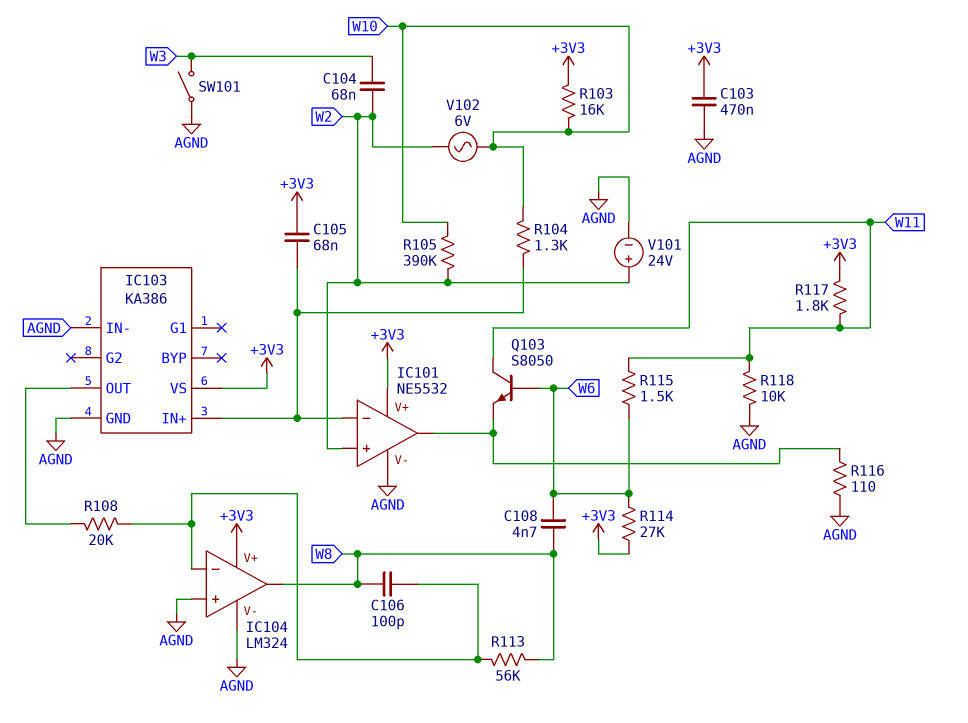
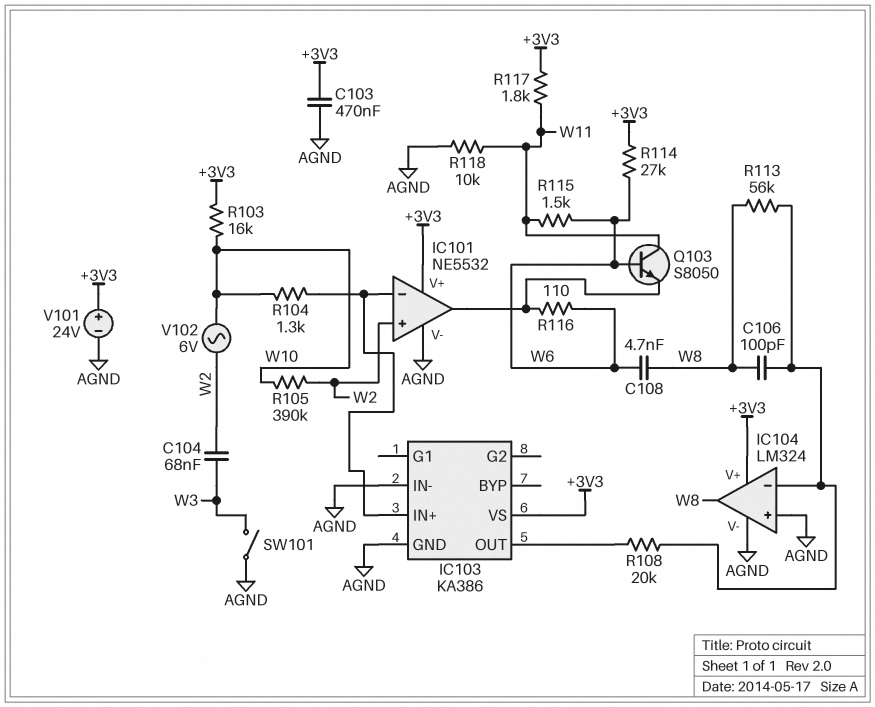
C105: 68nF (+3V3, IC101/in-) -> none
R116: 110 (AGND, IC101/out) -> 110 (IC101/out, W6)
V101: 24V (plus W2, minus AGND) -> 24V (plus +3V3, minus AGND)

